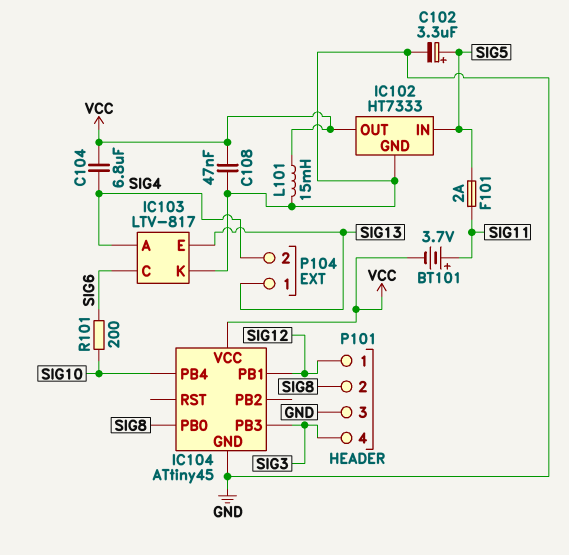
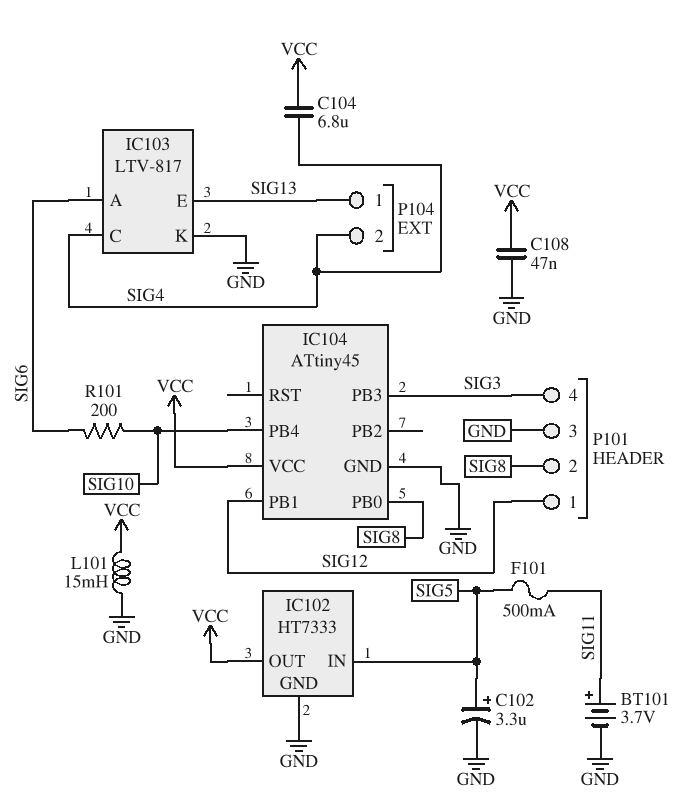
BT101: 3.7V (plus SIG11, minus VCC) -> 3.7V (plus SIG11, minus GND)
F101: 2A (SIG5, SIG11) -> 500mA (SIG5, SIG11)
IC103 pin A: SIG4 -> SIG6
IC103 pin C: SIG6 -> SIG4

